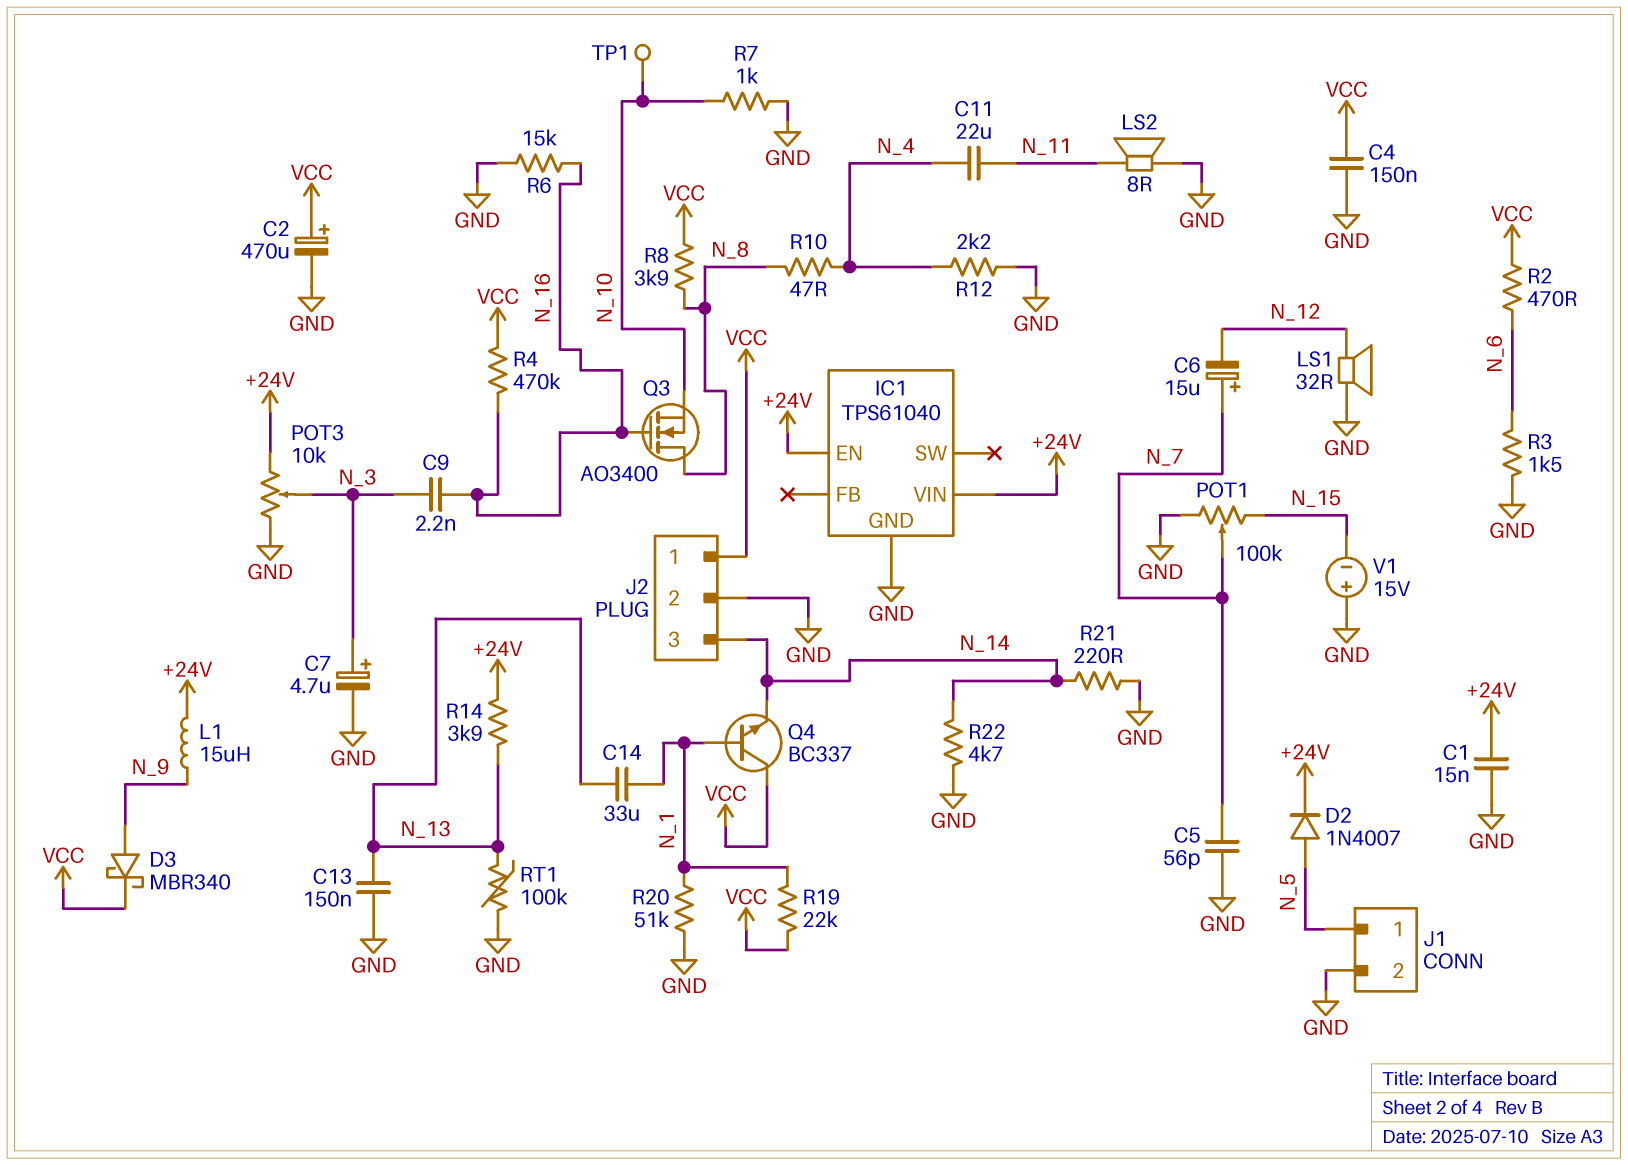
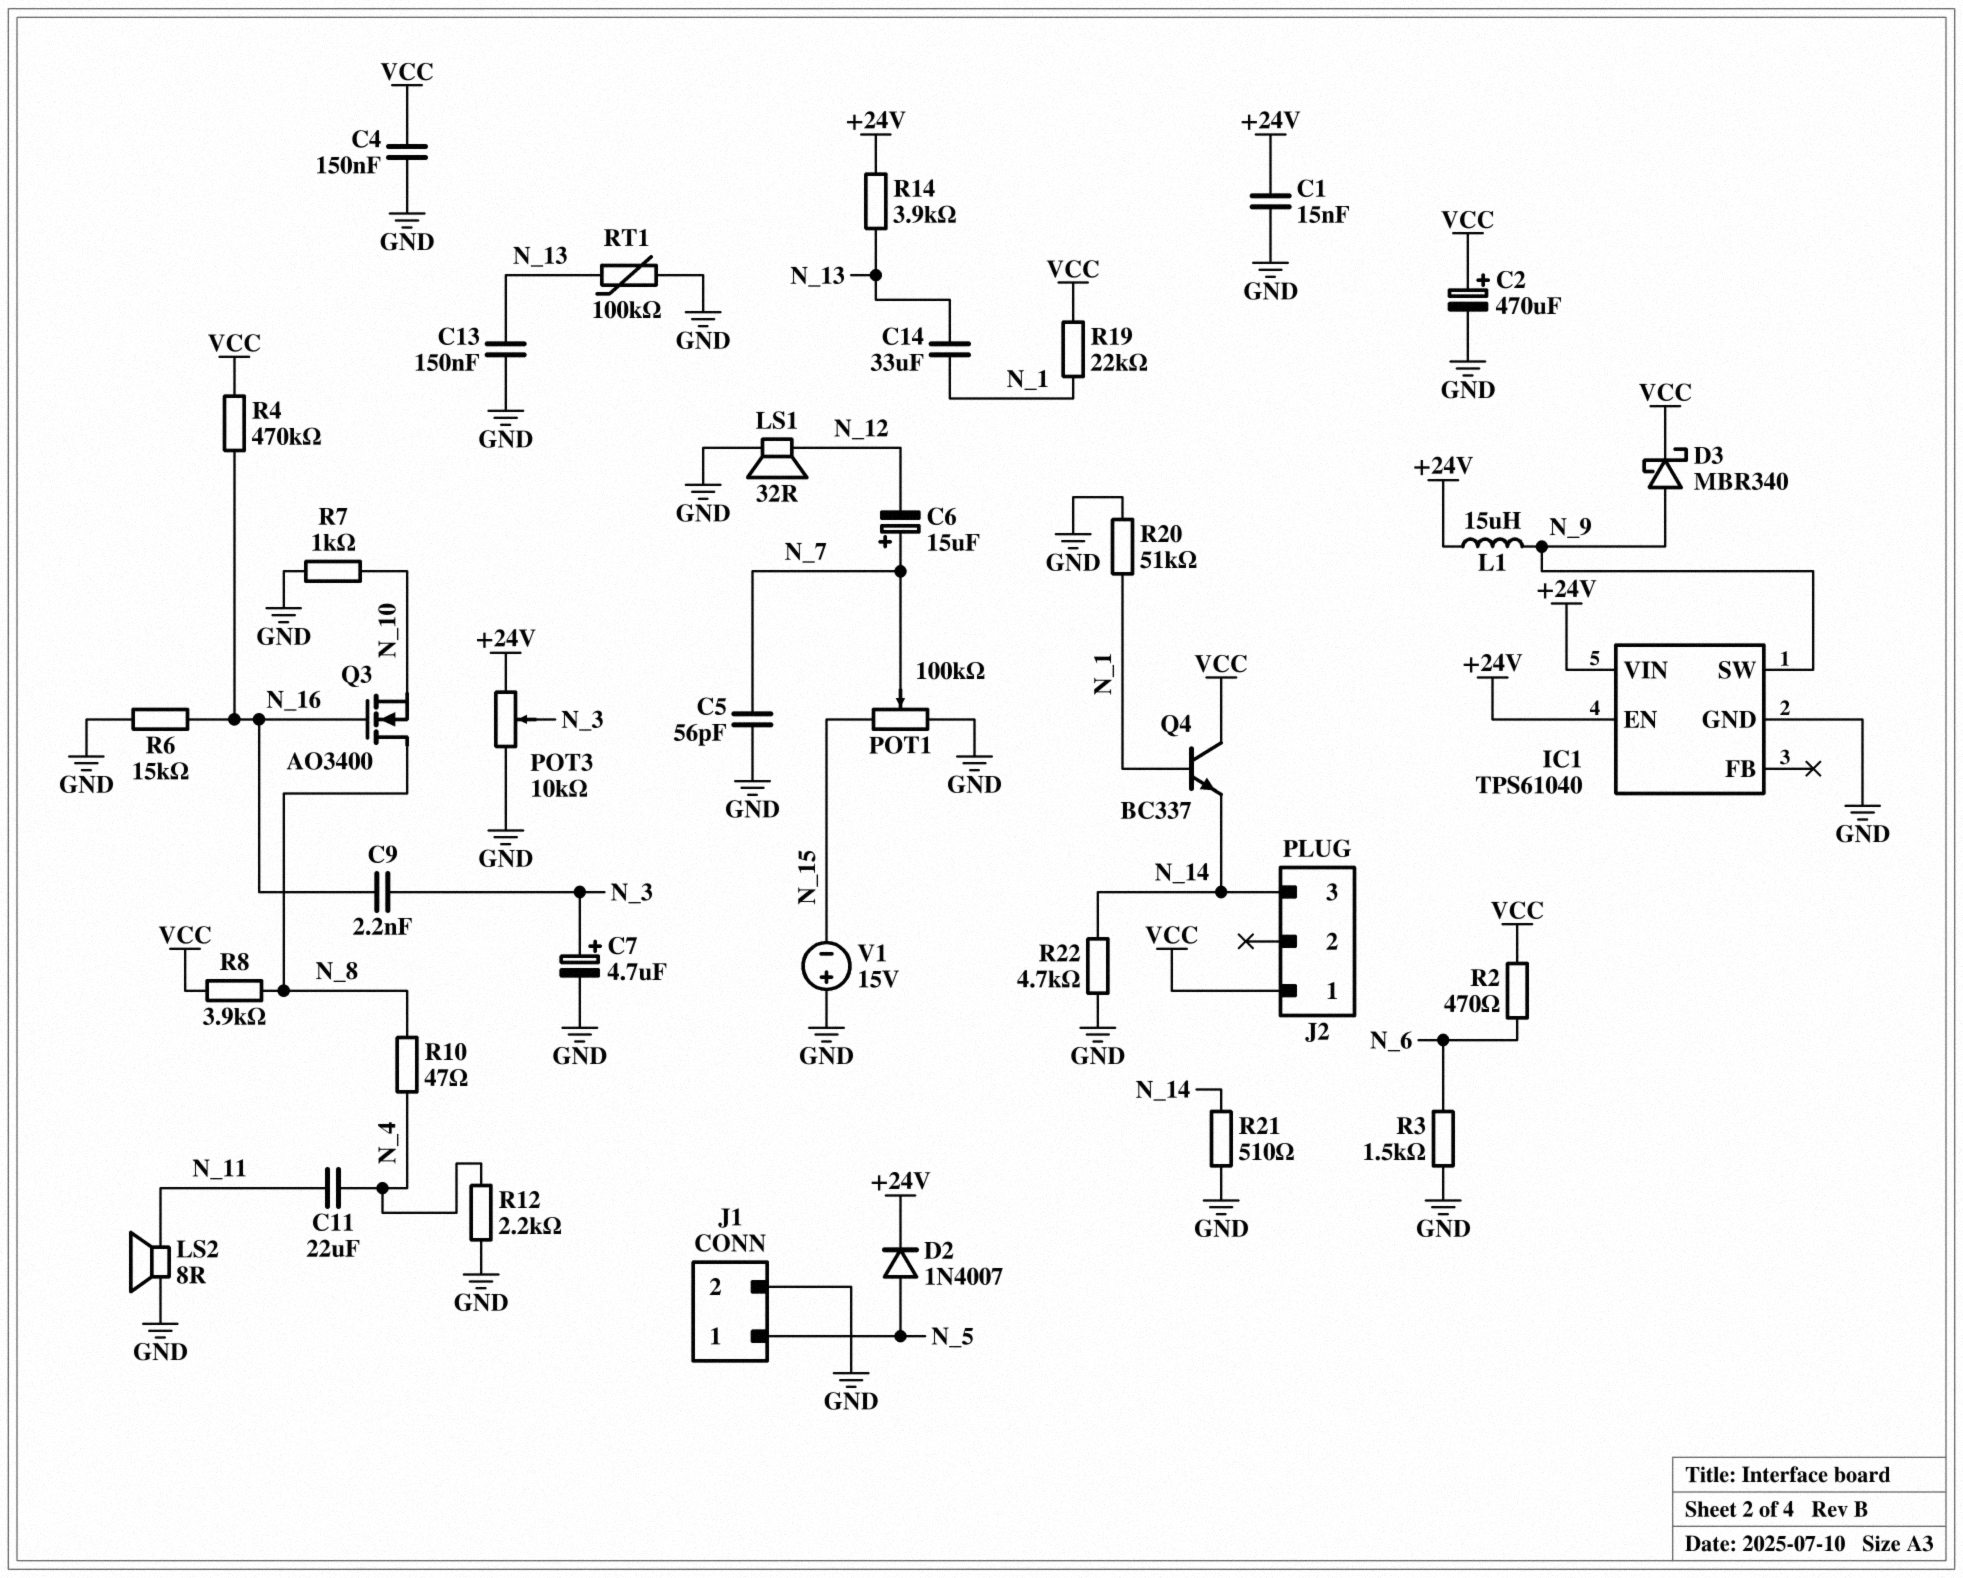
IC1 pin SW: none -> N_9
J2 pin 2: GND -> none
R21: 220 (GND, N_14) -> 510 (GND, N_14)
TP1: test point (N_10) -> none

